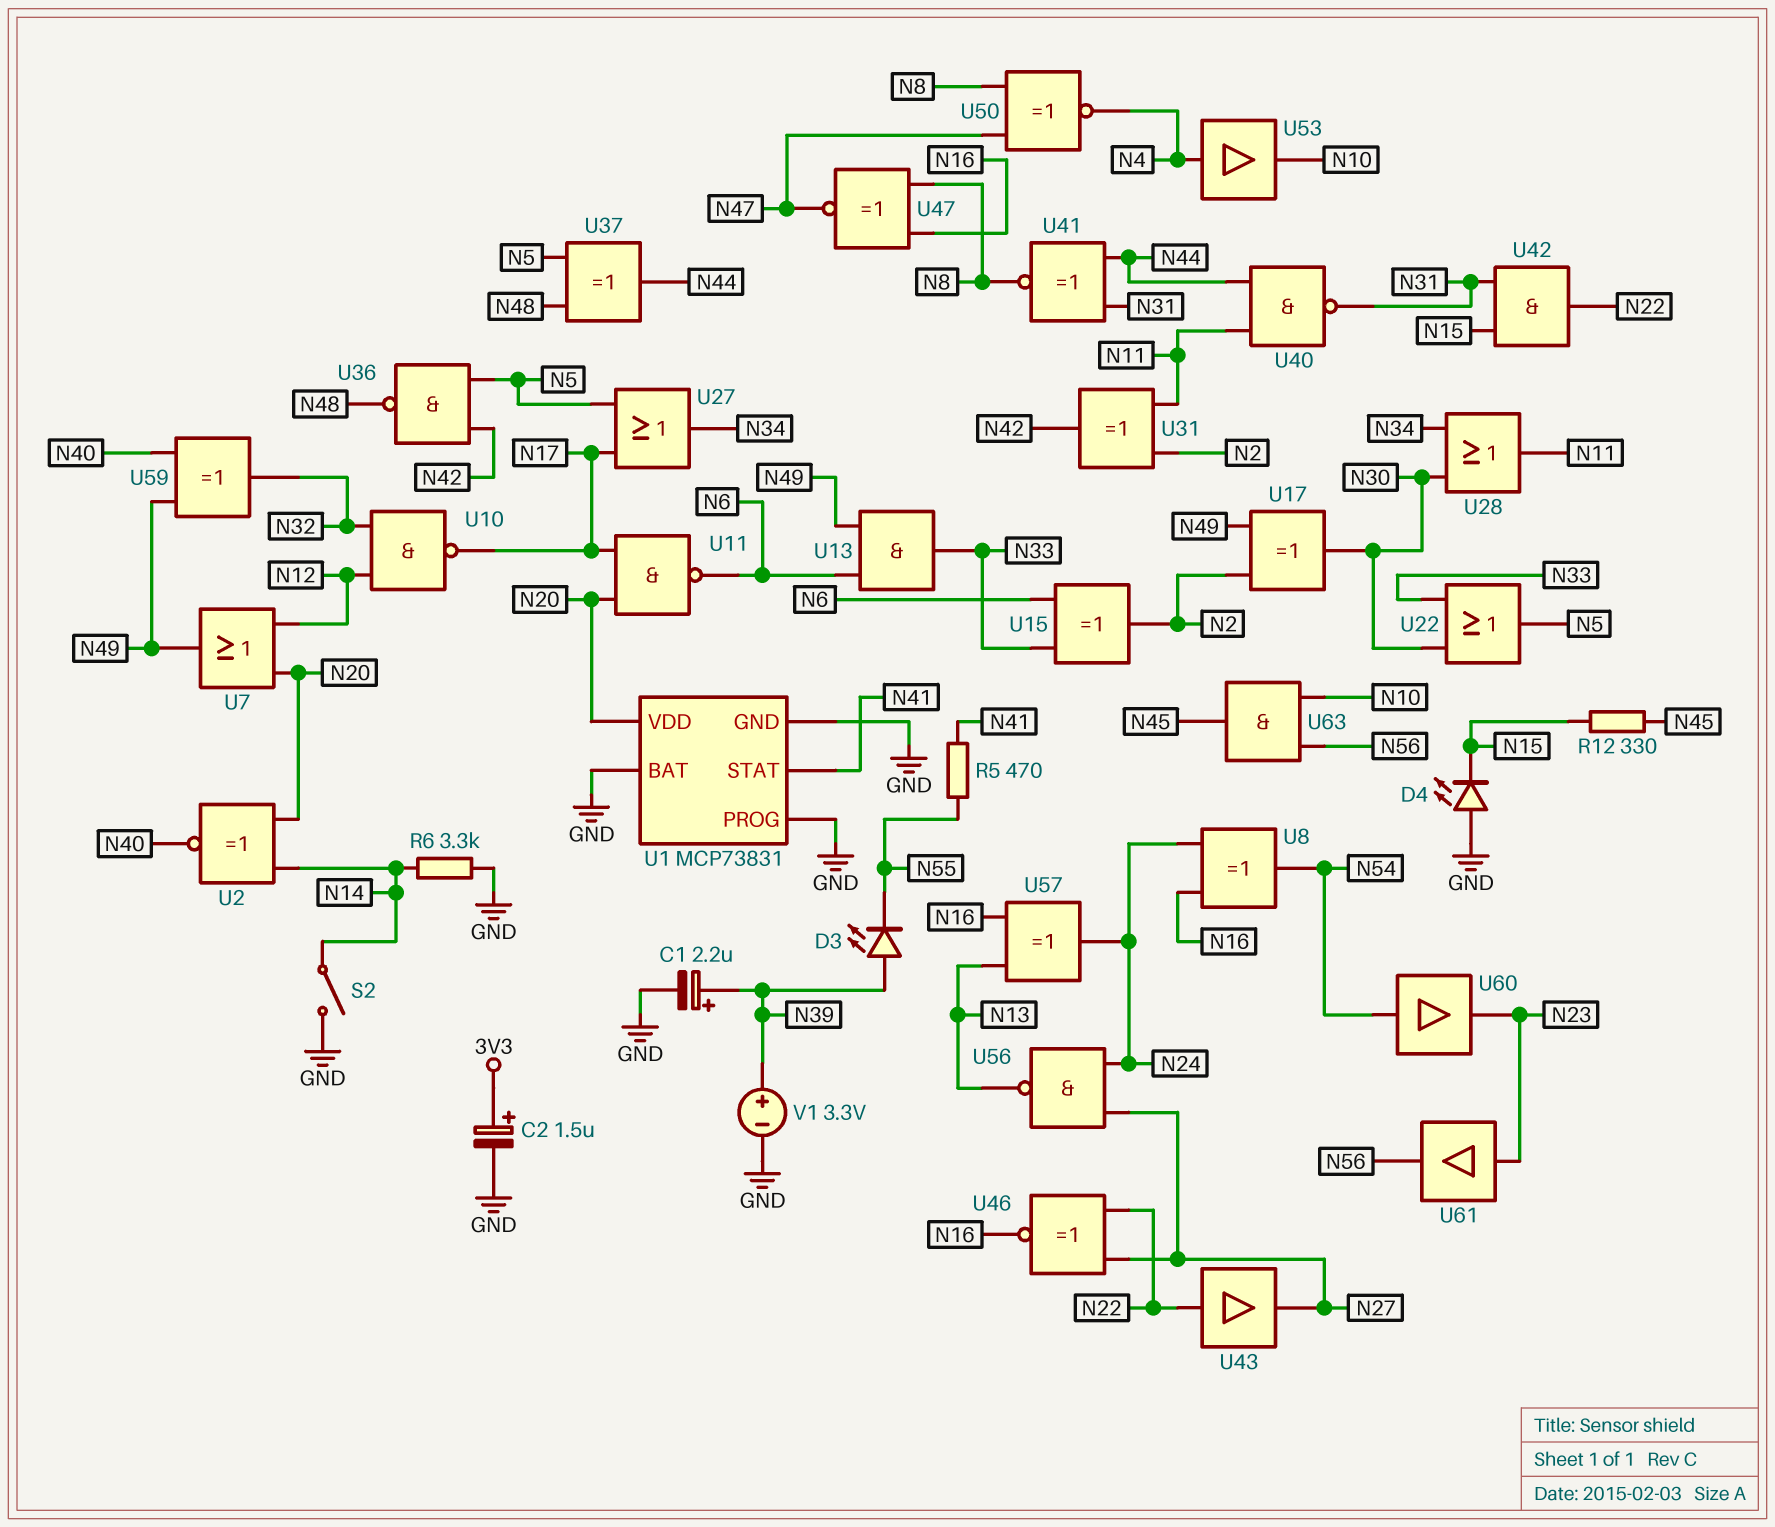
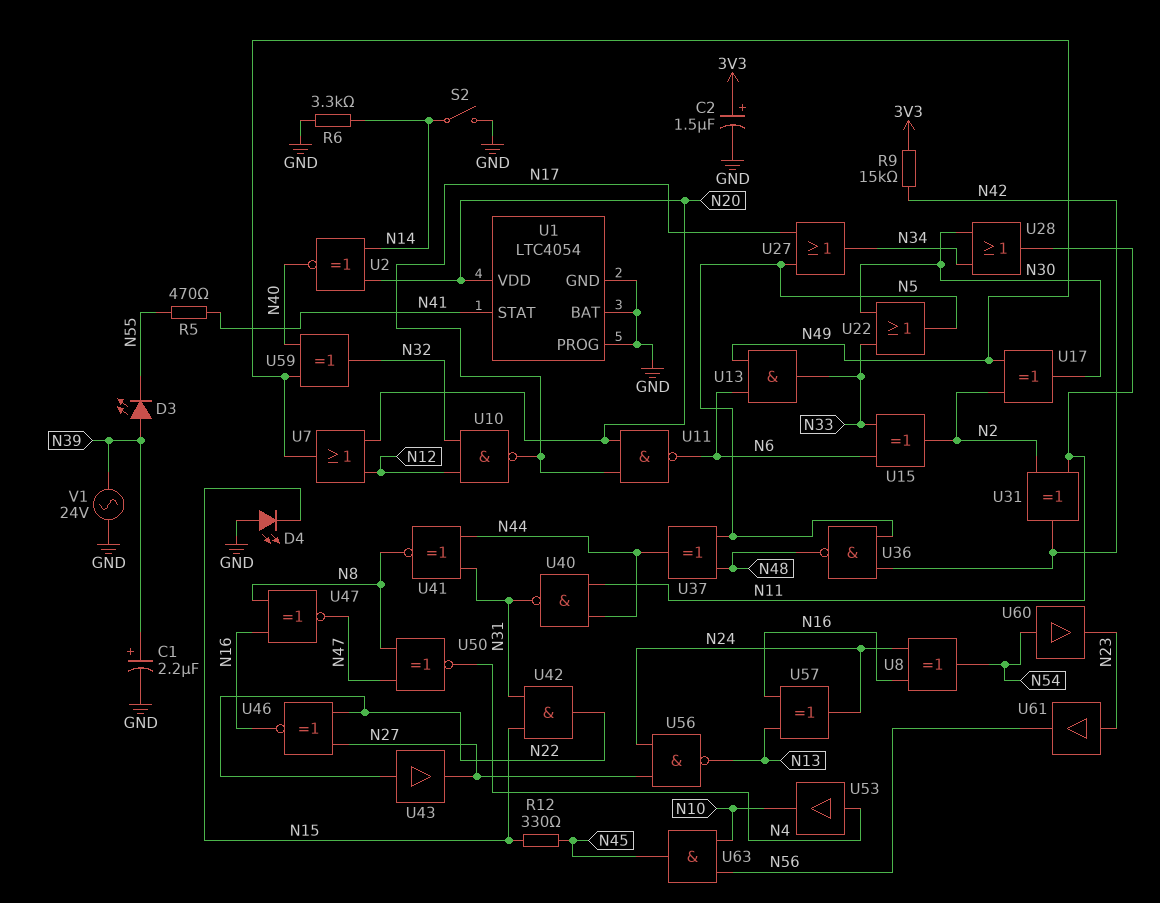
R9: none -> 15k (3V3, N42)
U1: MCP73831 -> LTC4054
V1: 3.3V (plus N39, minus GND) -> AC 24V (GND, N39)

